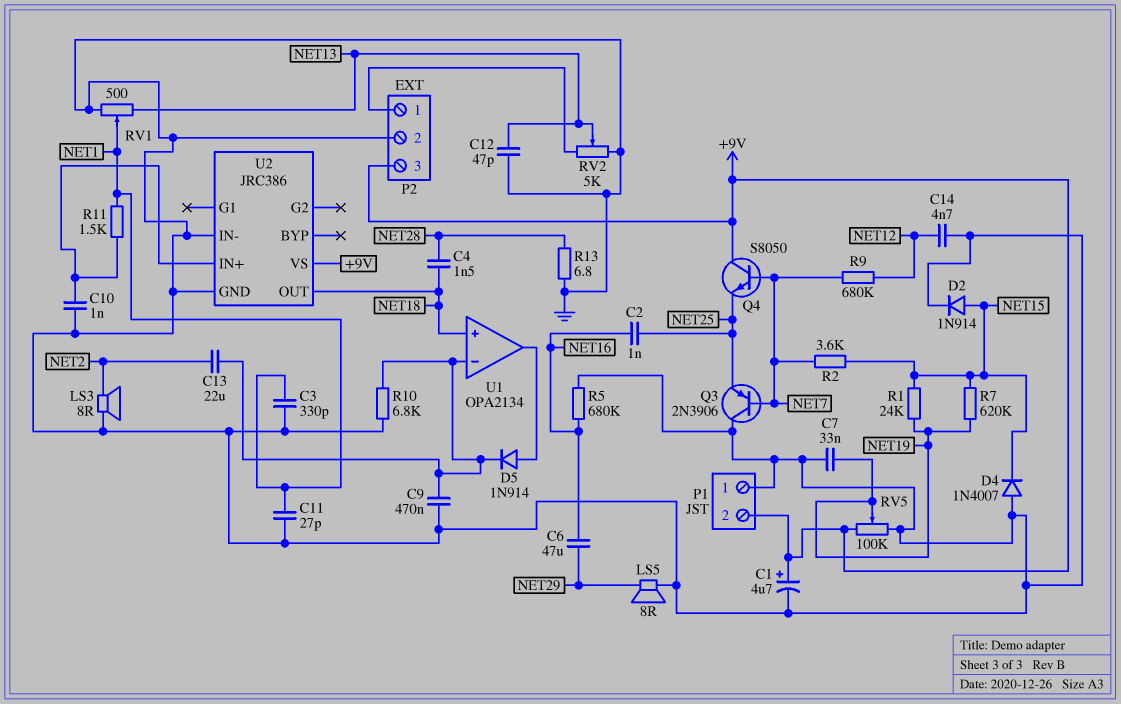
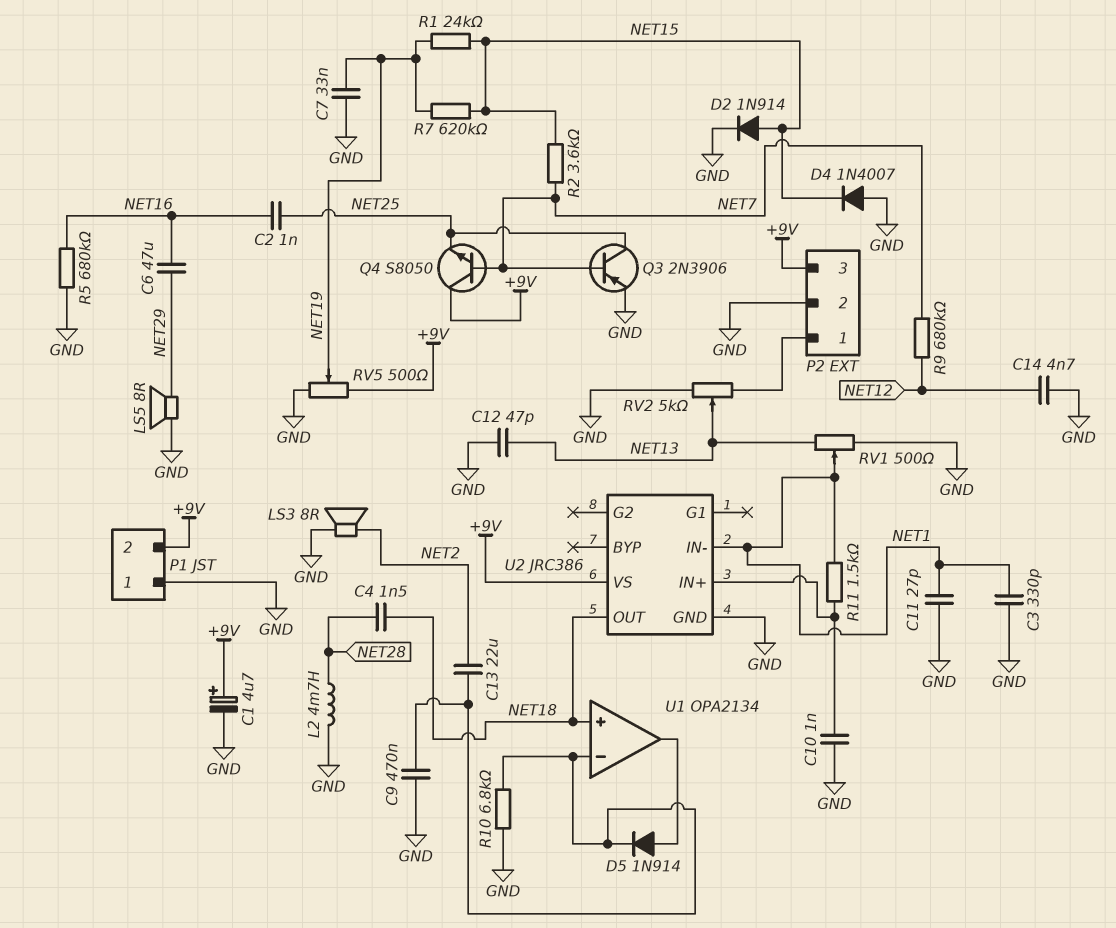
L2: none -> 4.7mH (GND, NET28)
Q3: PNP 2N3906 (B NET7, C GND, E NET25) -> PNP 2N3906 (B NET7, C NET25, E GND)
R13: 6.8 (GND, NET28) -> none
RV5: 100k (+9V, GND, wiper NET19) -> 500 (+9V, GND, wiper NET19)
U2 pin IN-: GND -> NET1

